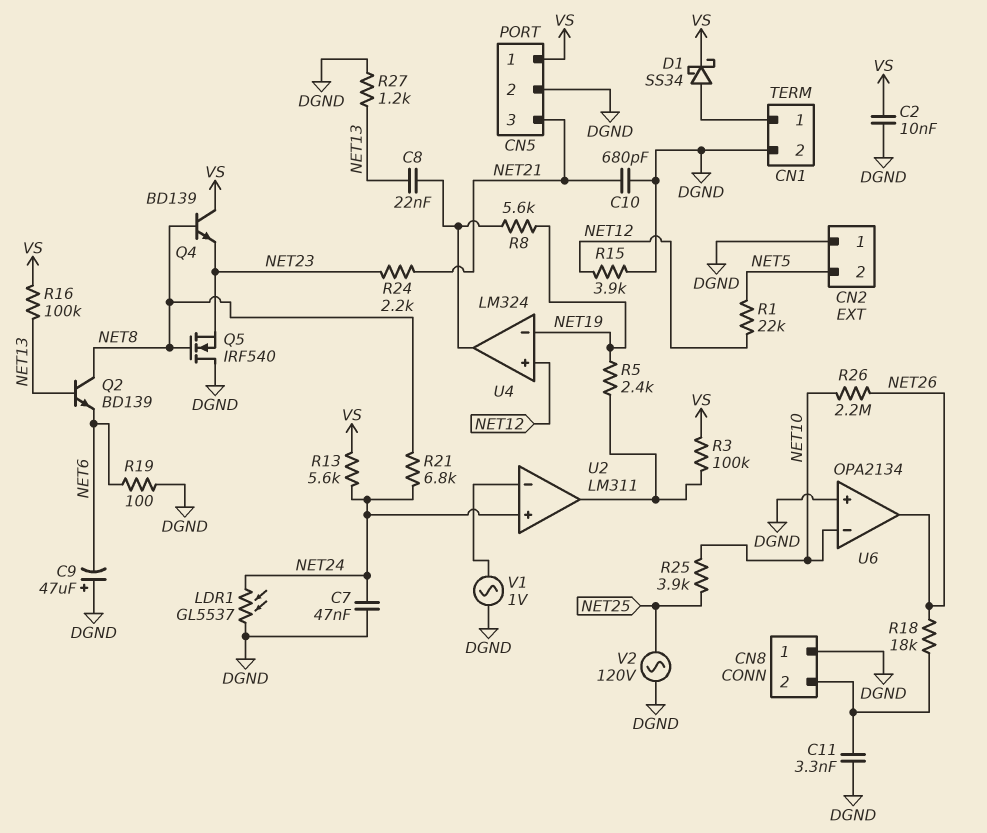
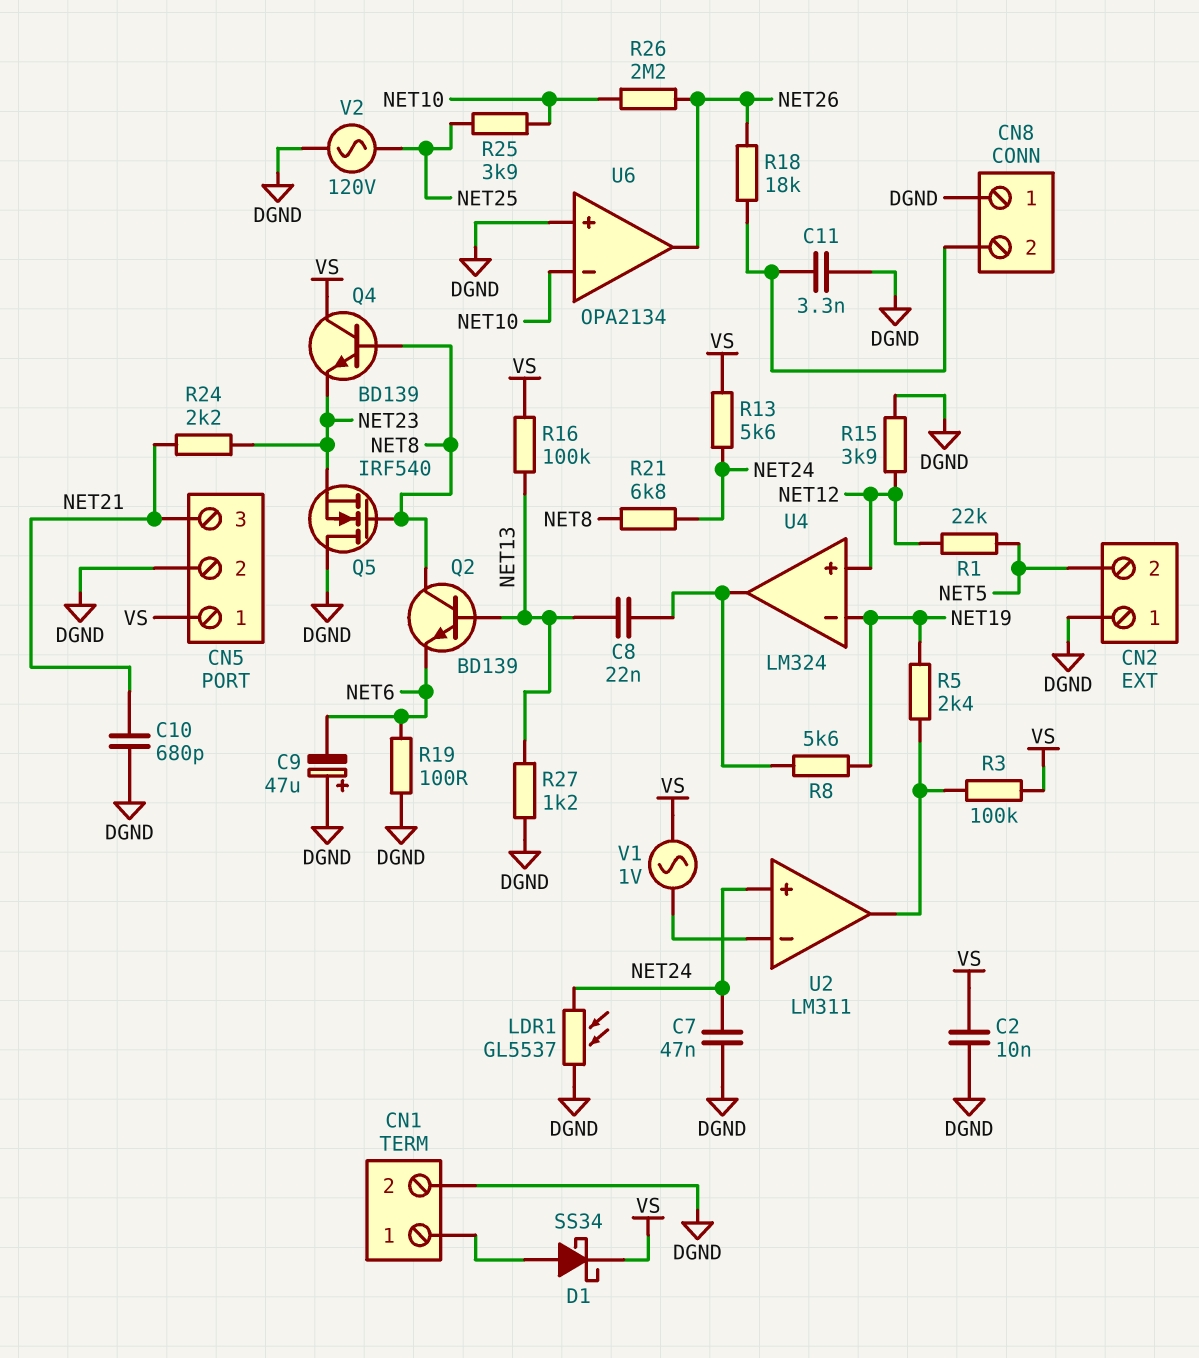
V1: AC 1V (DGND, U2/in-) -> AC 1V (U2/in-, VS)

